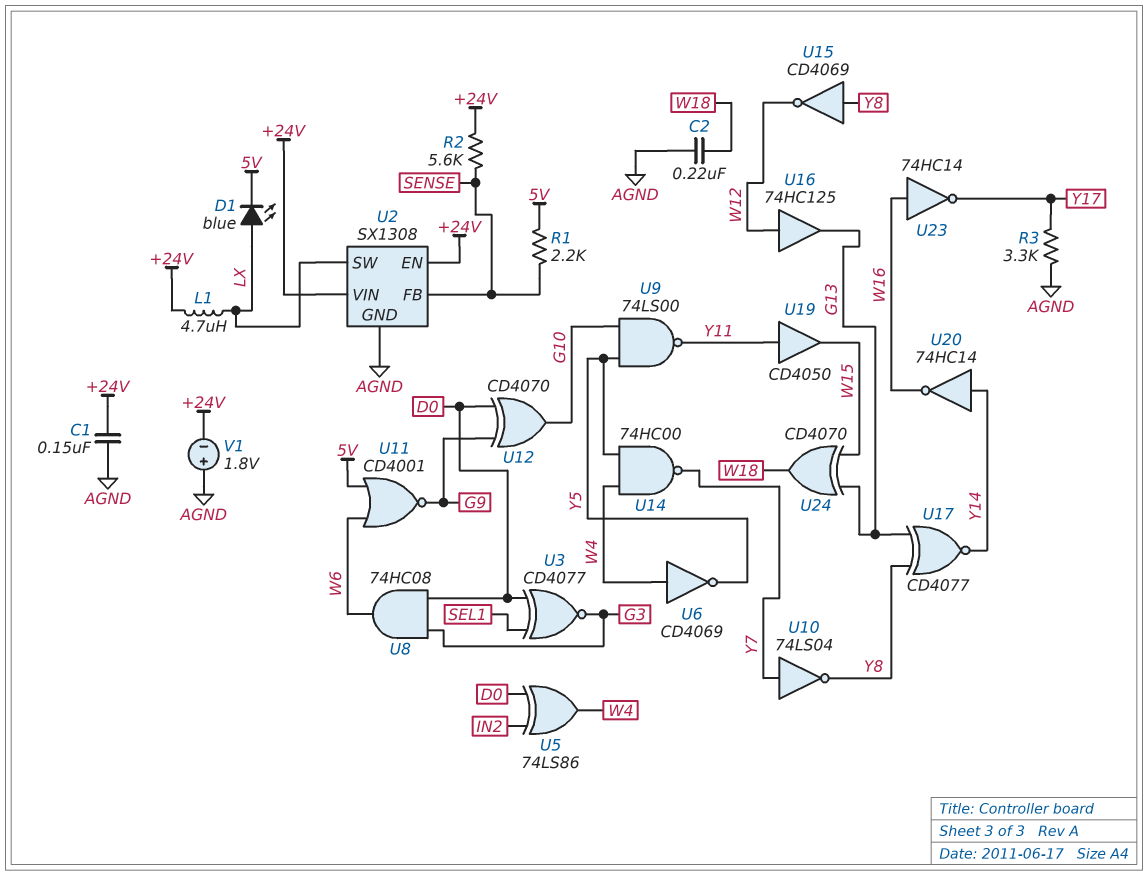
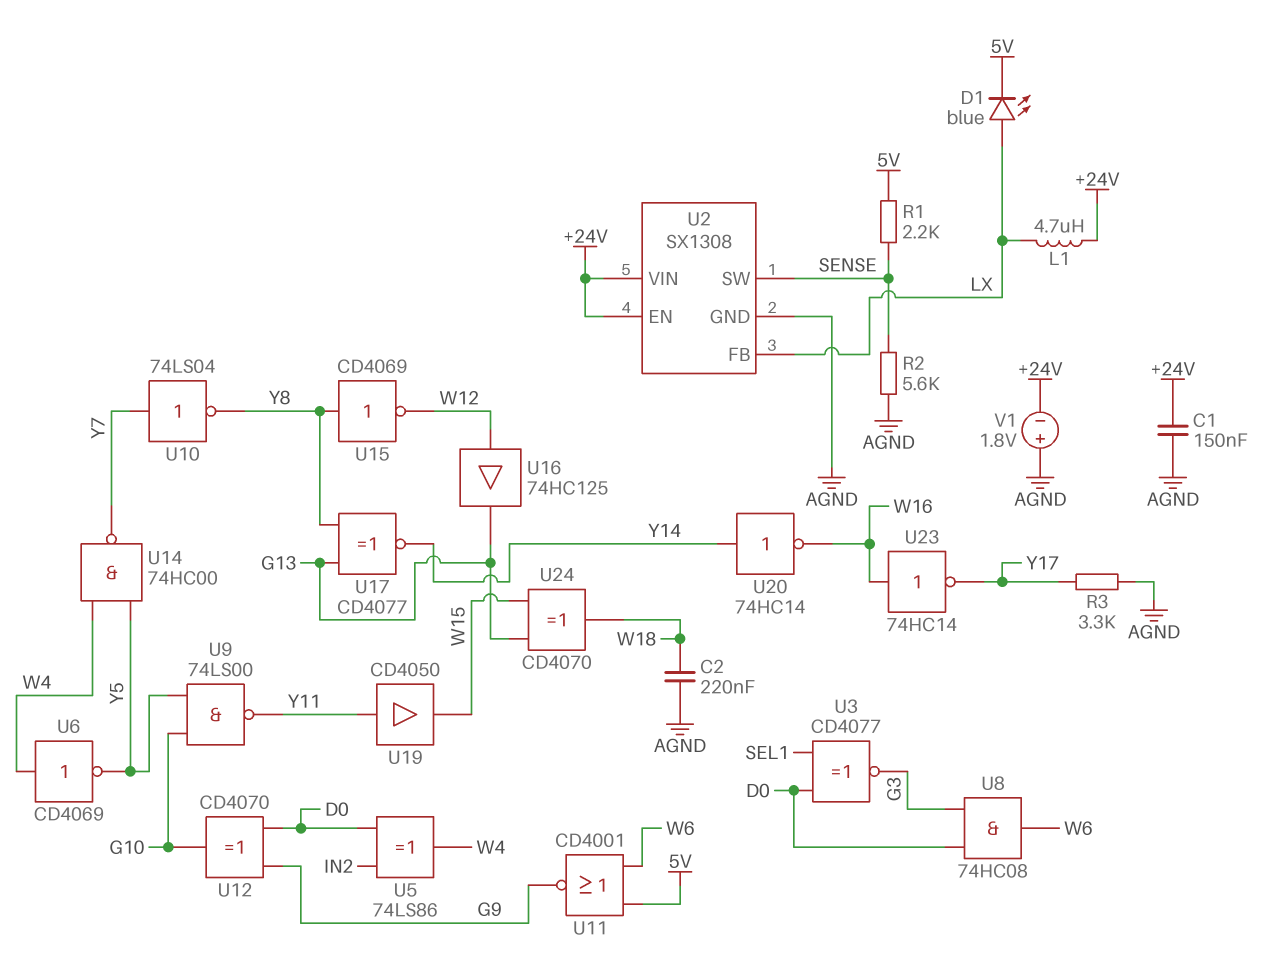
R2: 5.6k (+24V, SENSE) -> 5.6k (AGND, SENSE)
U2 pin FB: SENSE -> LX
U2 pin SW: LX -> SENSE

